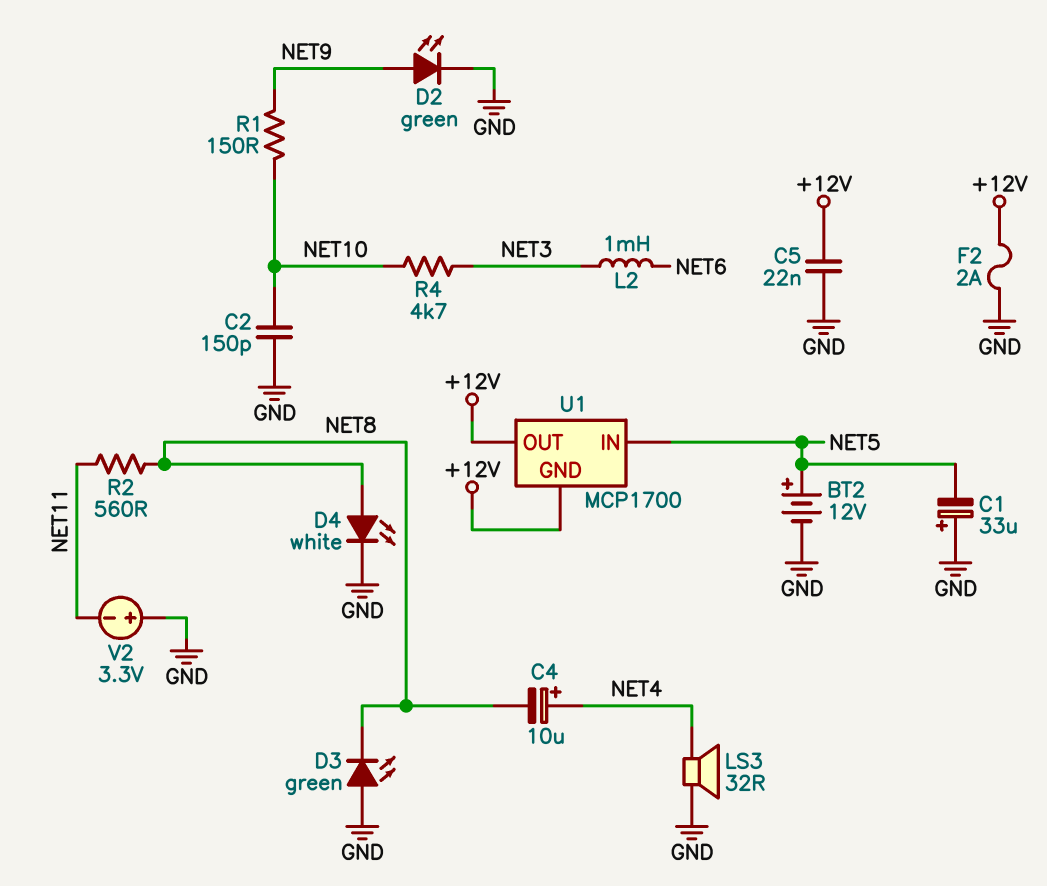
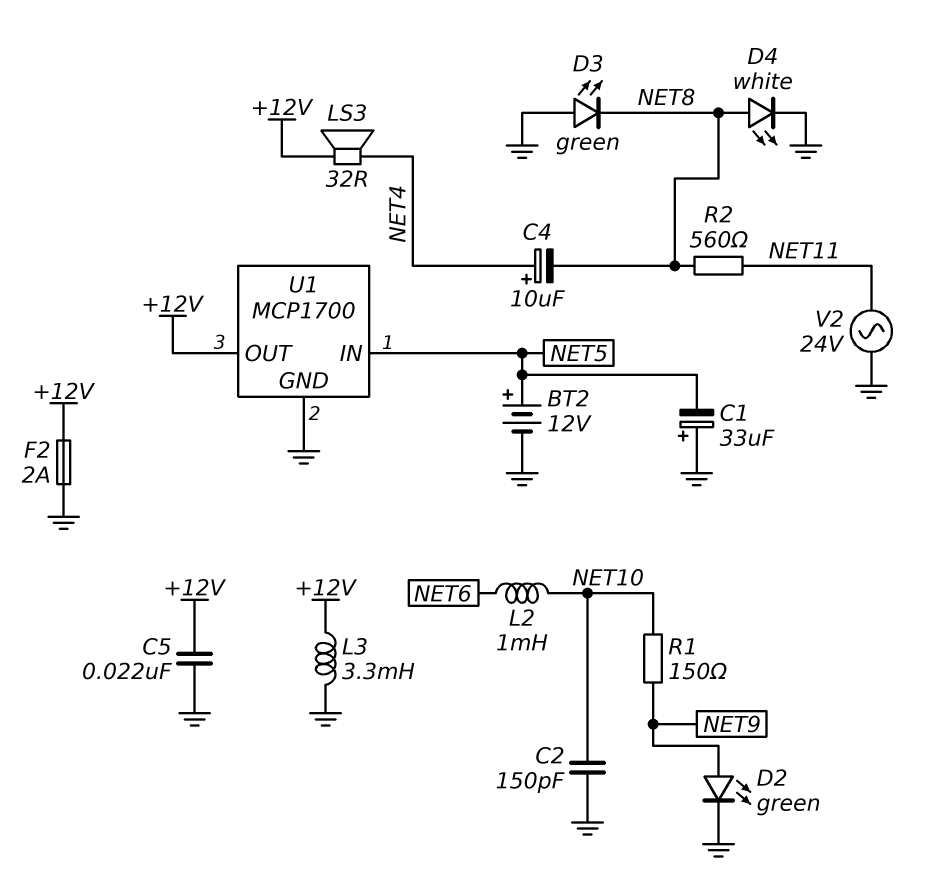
L2: 1mH (NET3, NET6) -> 1mH (NET6, NET10)
L3: none -> 3.3mH (+12V, GND)
LS3: speaker 32R (GND, NET4) -> speaker 32R (+12V, NET4)
R4: 4.7k (NET3, NET10) -> none
U1 pin GND: +12V -> GND
V2: 3.3V (plus GND, minus NET11) -> AC 24V (GND, NET11)

